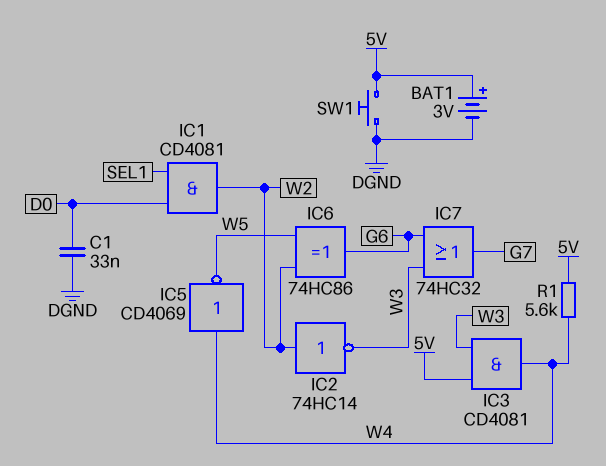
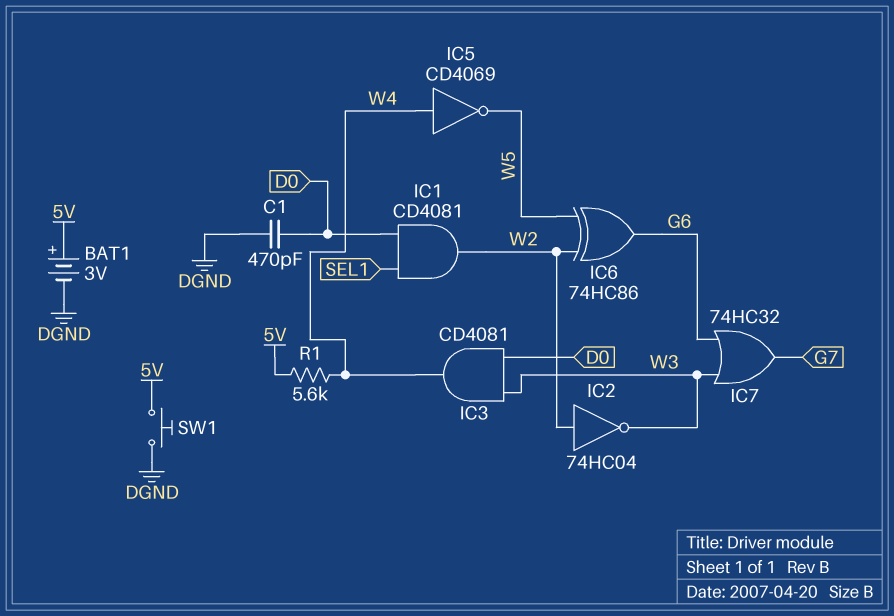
C1: 33nF (D0, DGND) -> 470pF (D0, DGND)
IC2: NOT 74HC14 (in W2, out W3) -> NOT 74HC04 (in W2, out W3)
IC3: AND CD4081 (in 5V, in W3, out W4) -> AND CD4081 (in D0, in W3, out W4)

